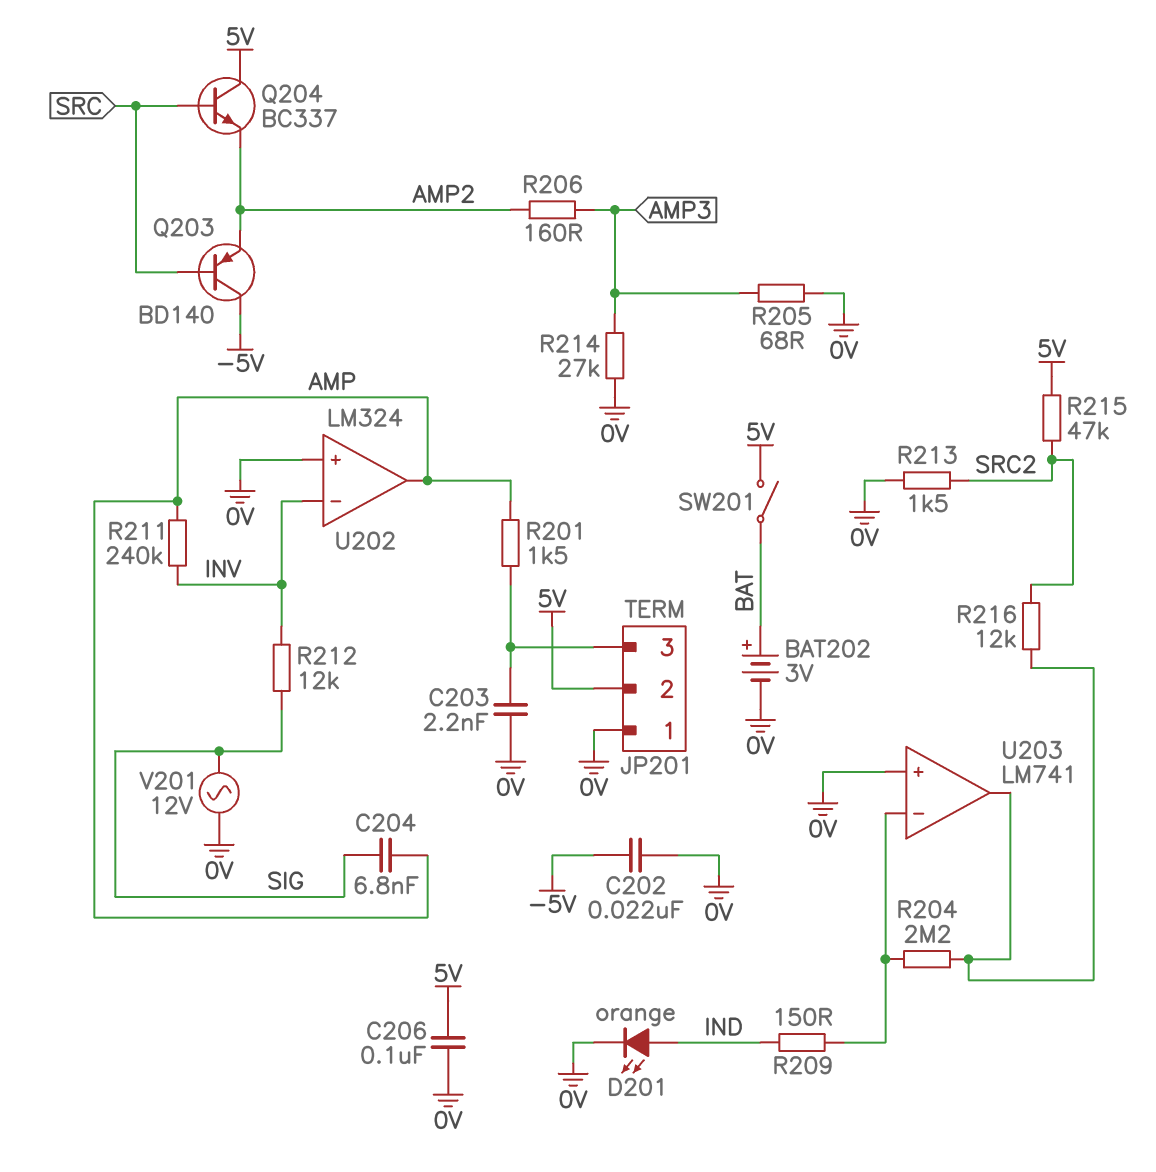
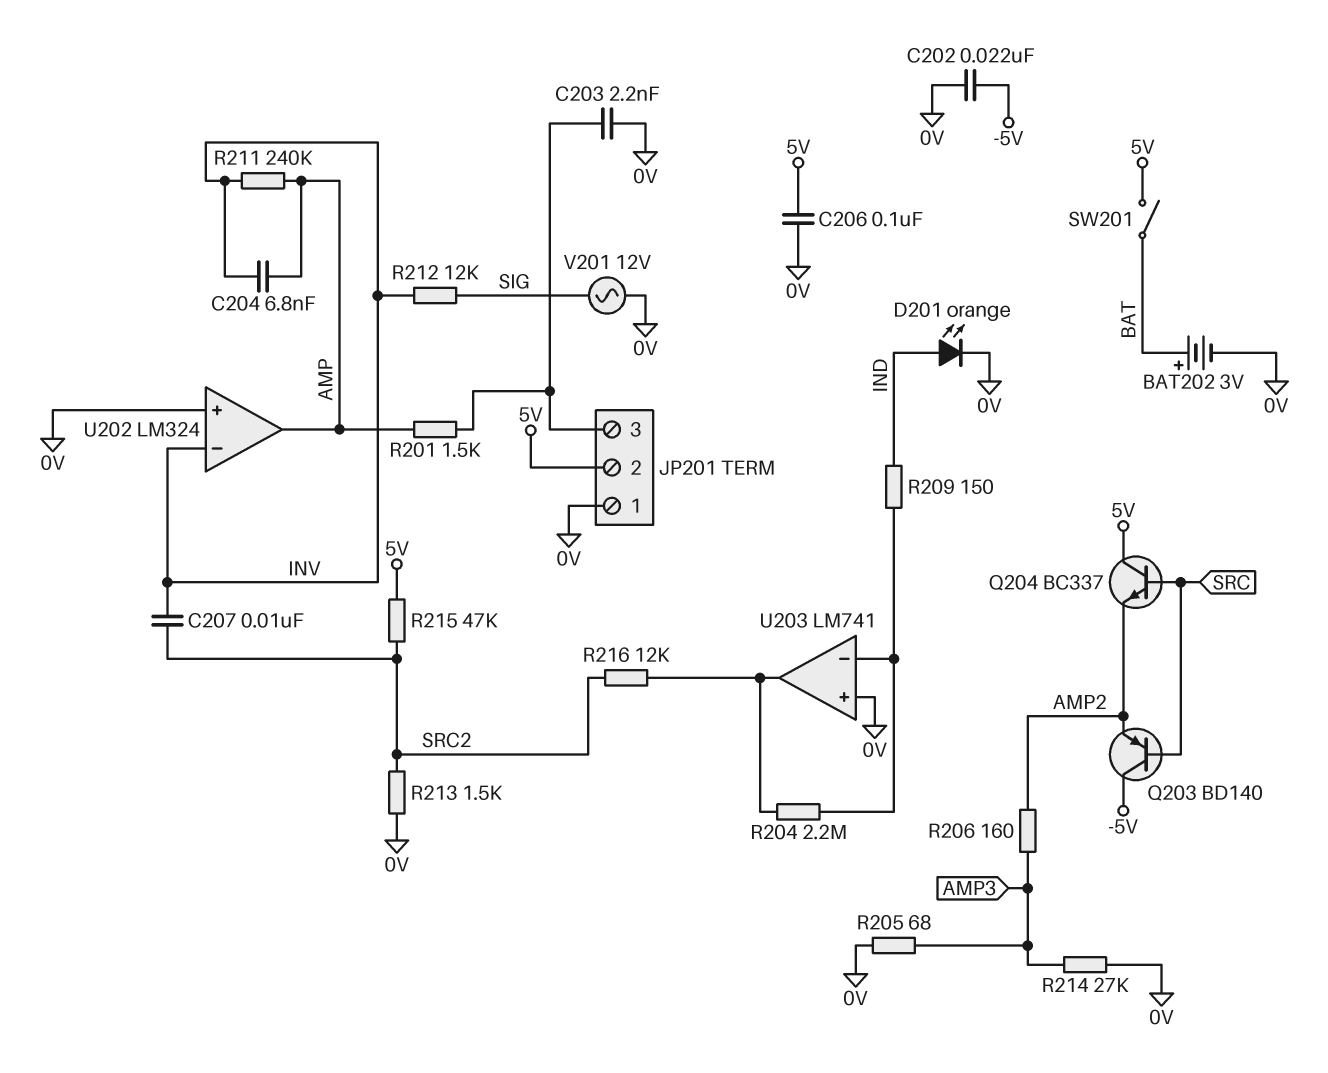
C204: 6.8nF (AMP, SIG) -> 6.8nF (AMP, INV)
C207: none -> 10nF (INV, SRC2)

